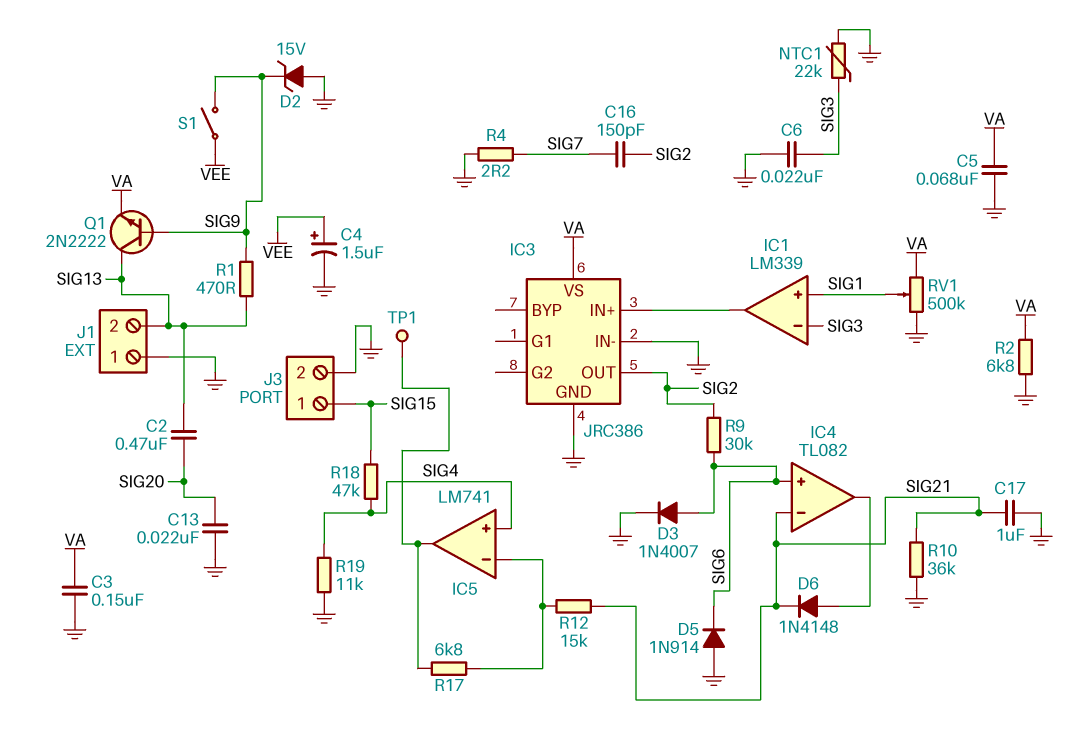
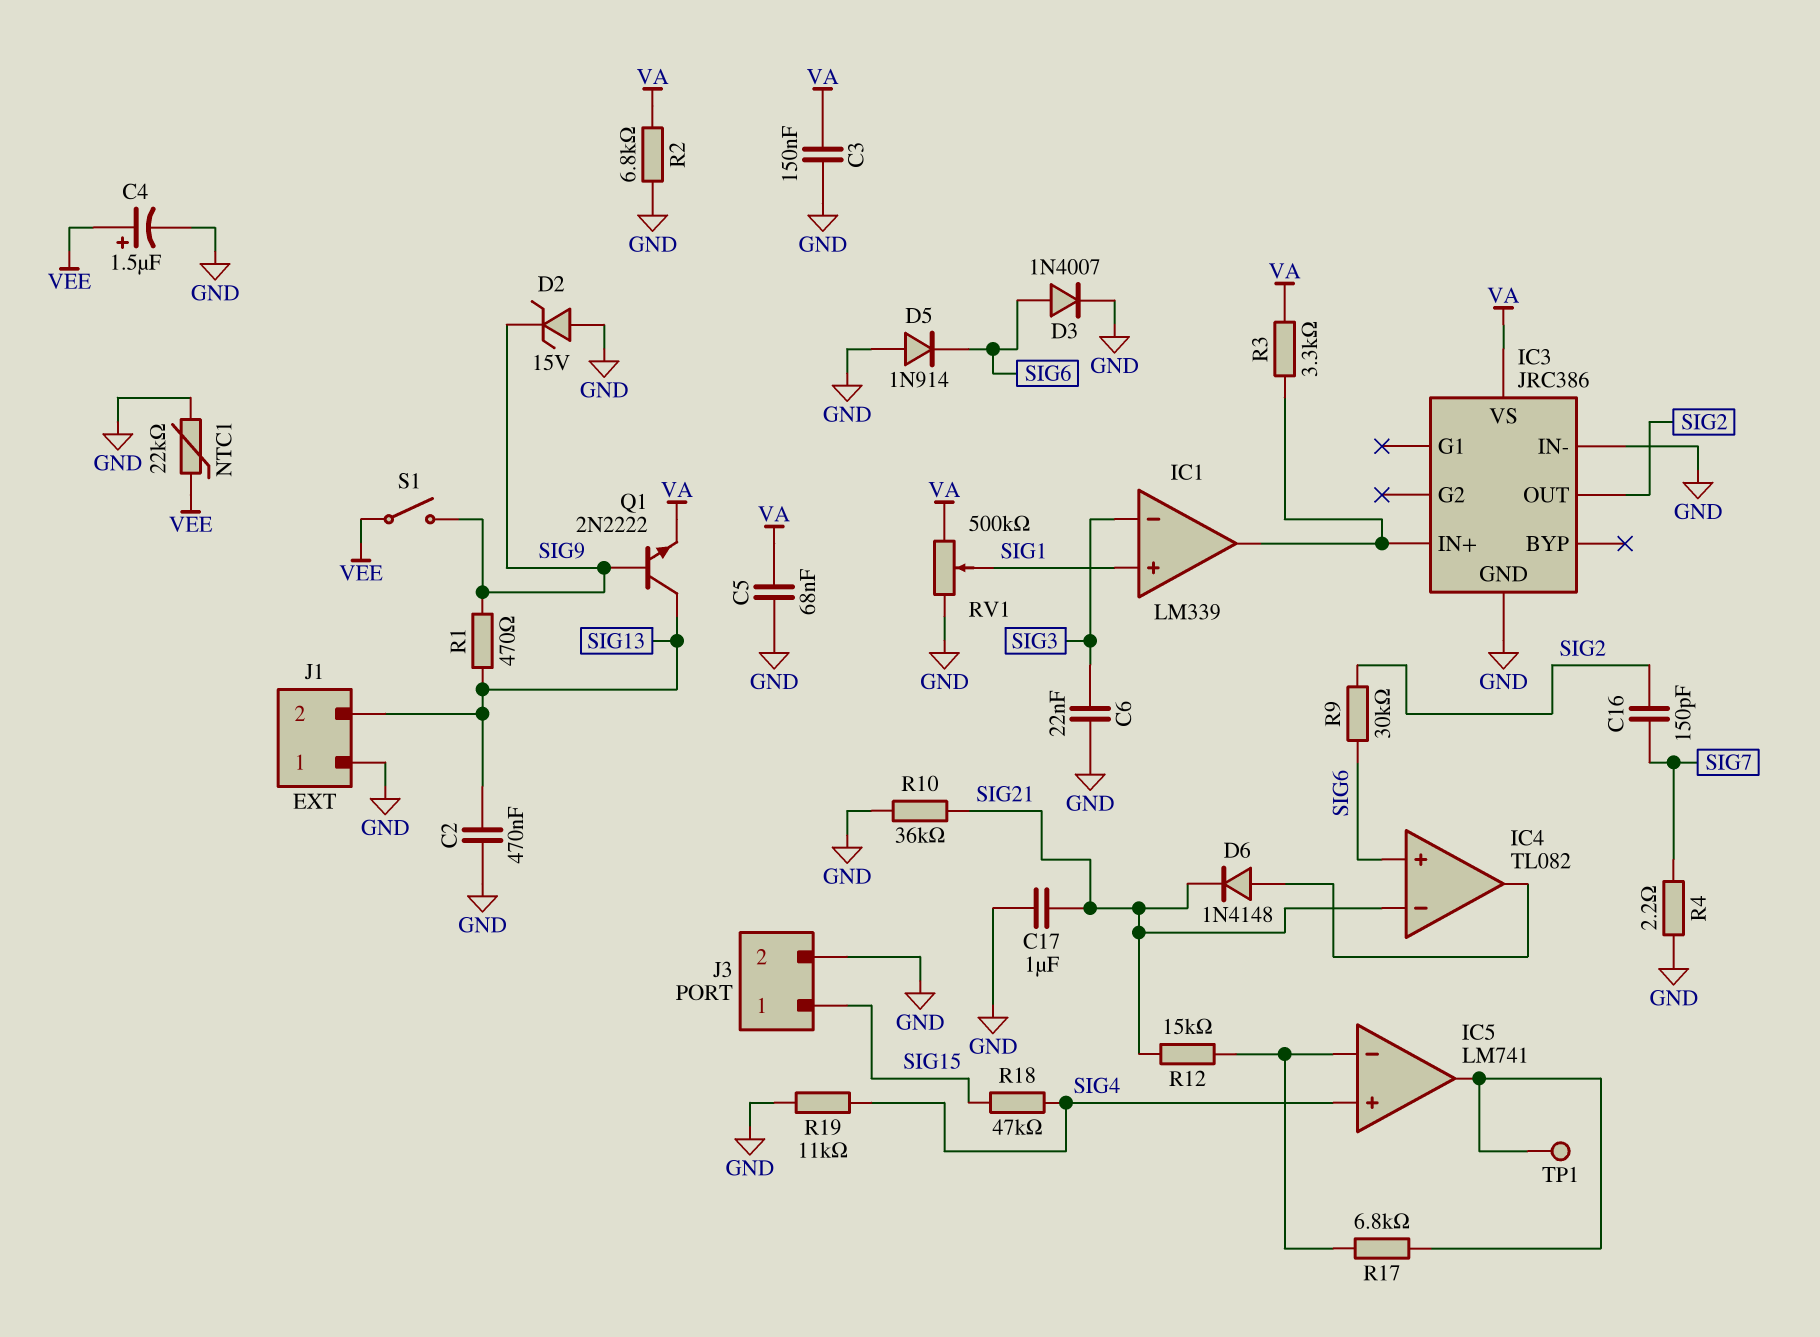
C2: 470nF (SIG13, SIG20) -> 470nF (GND, SIG13)
C13: 22nF (GND, SIG20) -> none
NTC1: 22k (GND, SIG3) -> 22k (GND, VEE)
R3: none -> 3.3k (IC1/out, VA)

